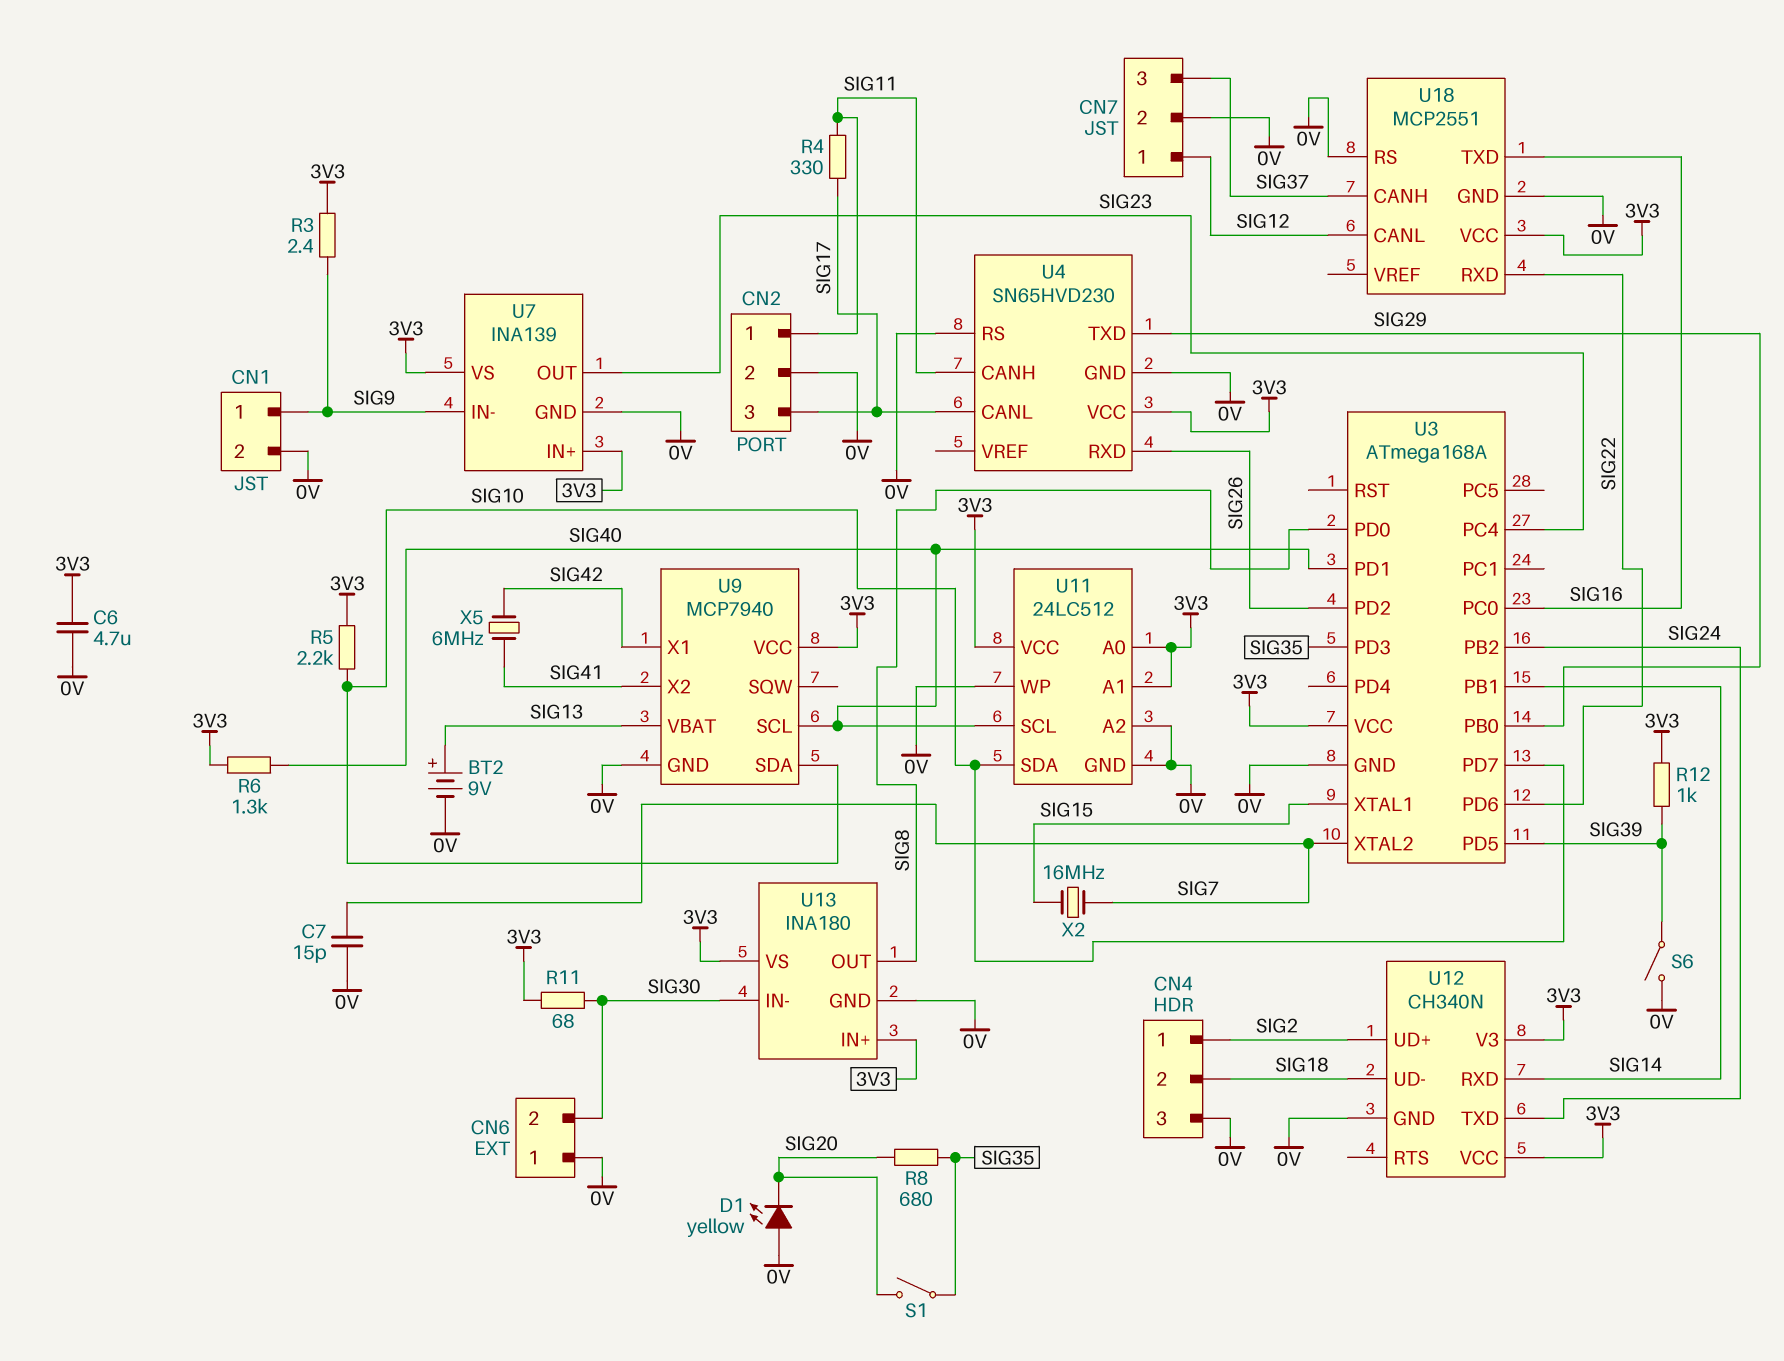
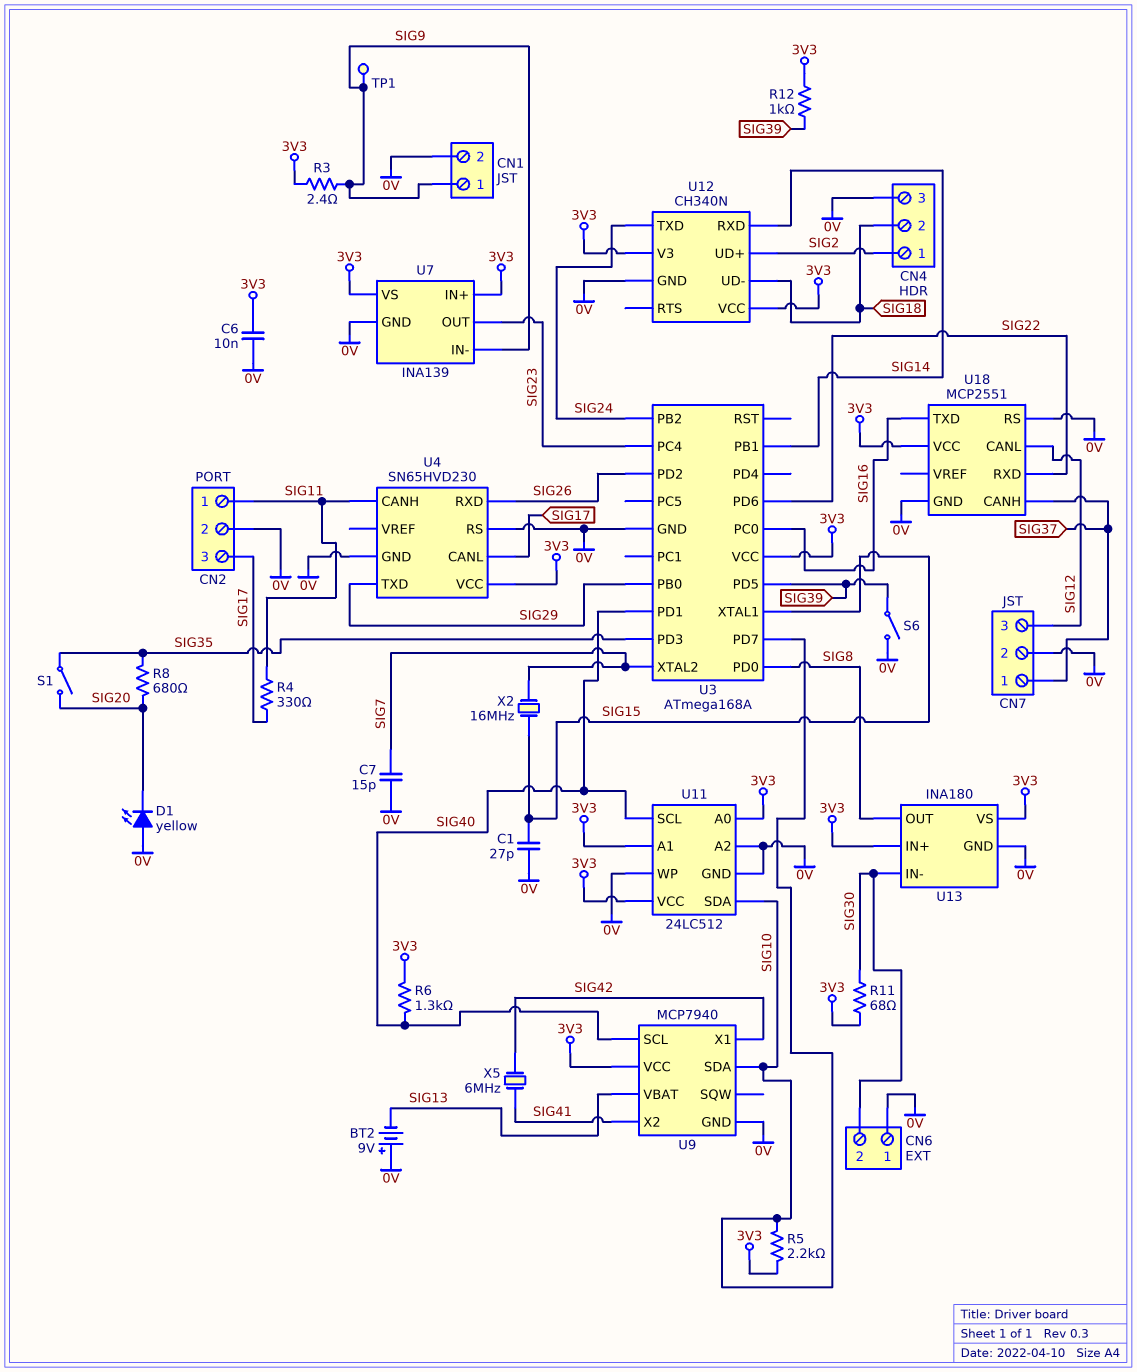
BT2: 9V (plus SIG13, minus 0V) -> 9V (plus 0V, minus SIG13)
C1: none -> 27pF (0V, SIG15)
C6: 4.7uF (0V, 3V3) -> 10nF (0V, 3V3)
CN7 pin 1: SIG12 -> SIG37
CN7 pin 3: SIG37 -> SIG12
TP1: none -> test point (SIG9)

